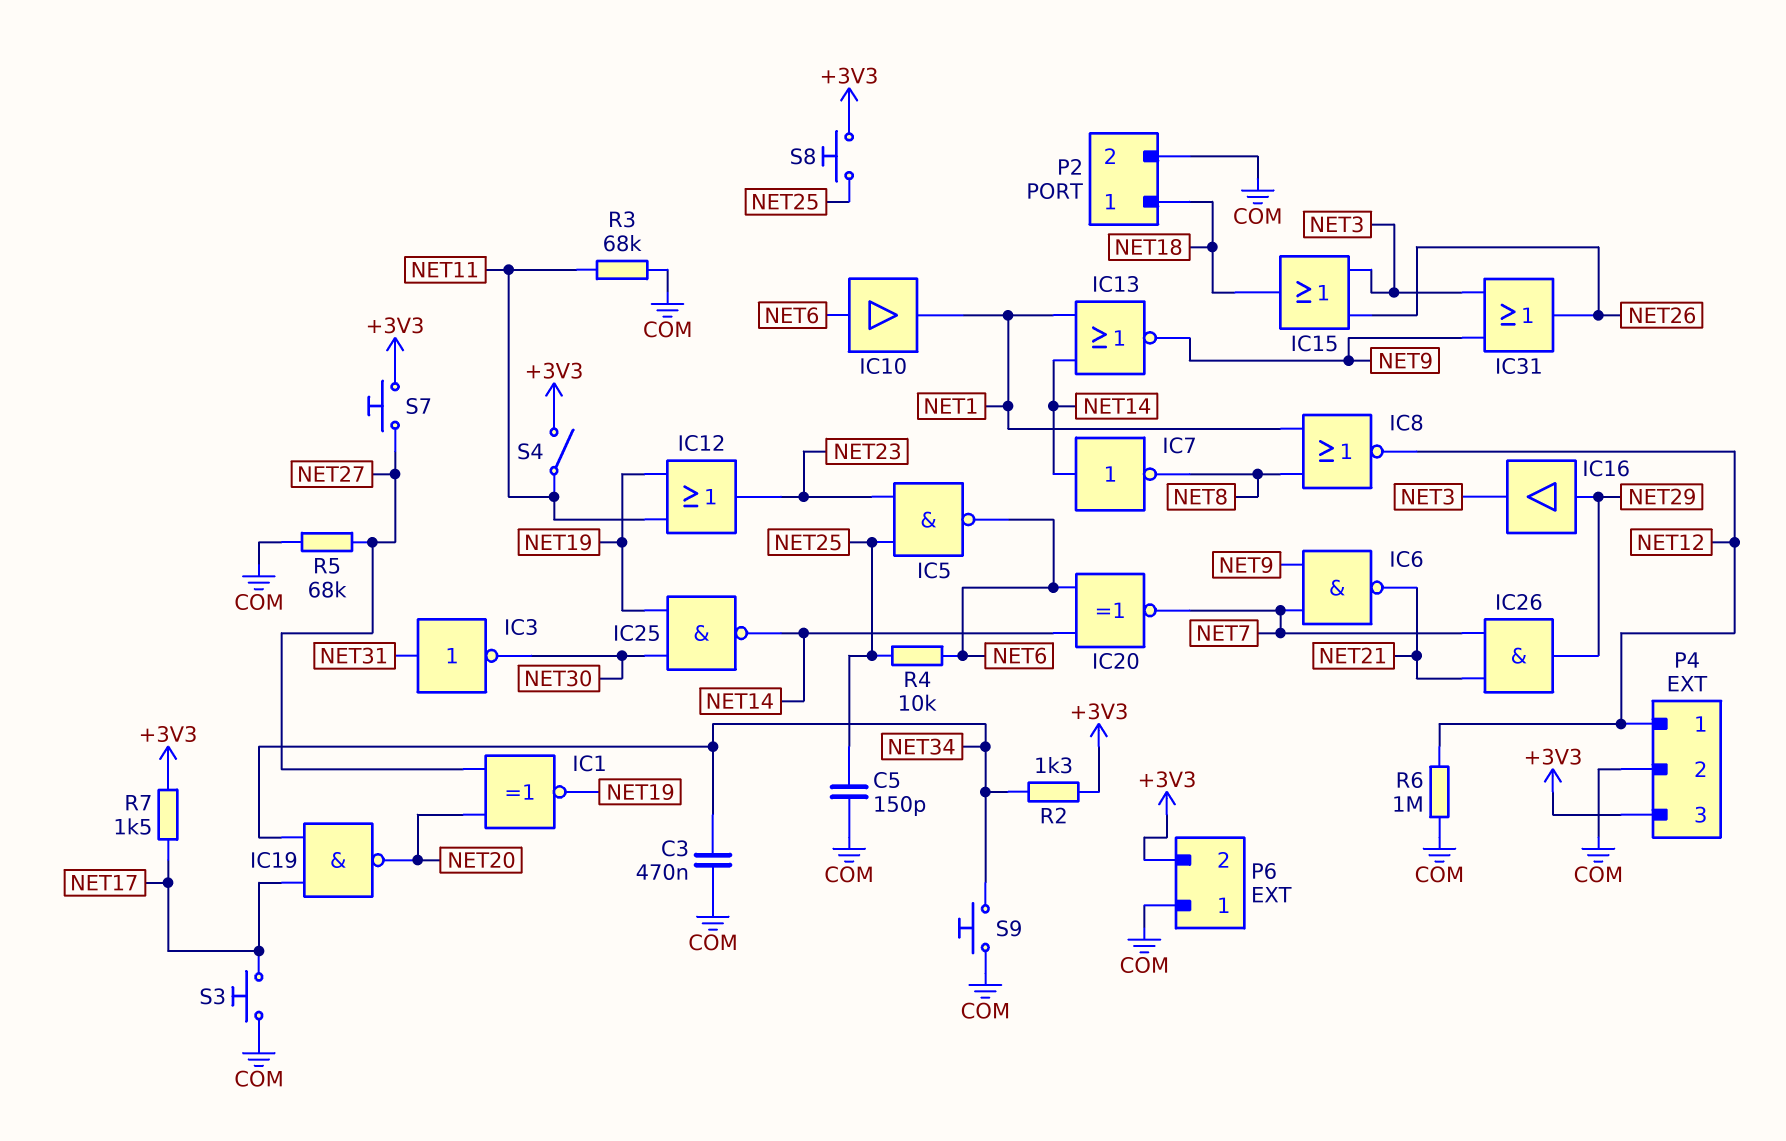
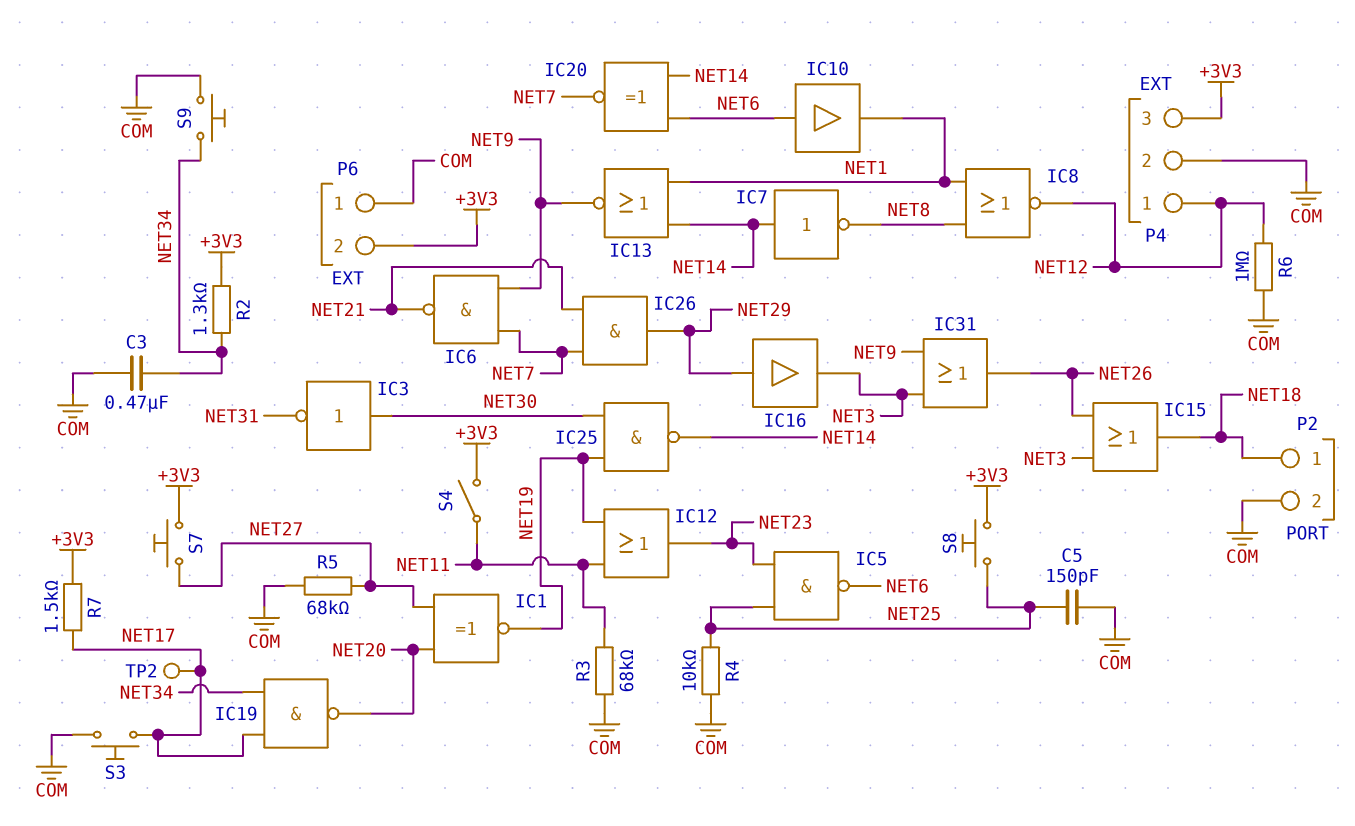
IC3: NOT (in NET31, out NET30) -> NOT (in NET30, out NET31)
R4: 10k (NET6, NET25) -> 10k (COM, NET25)
TP2: none -> test point (NET17)

